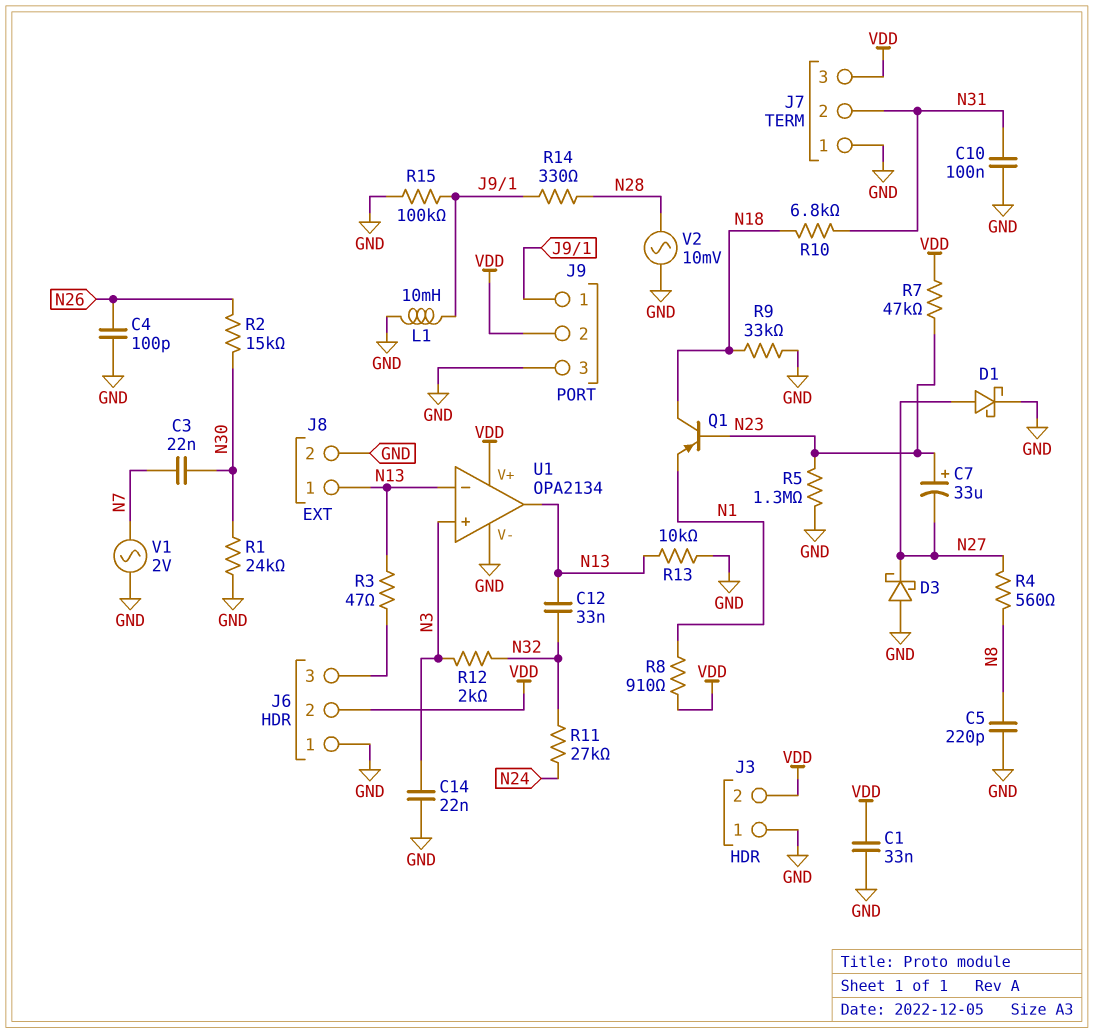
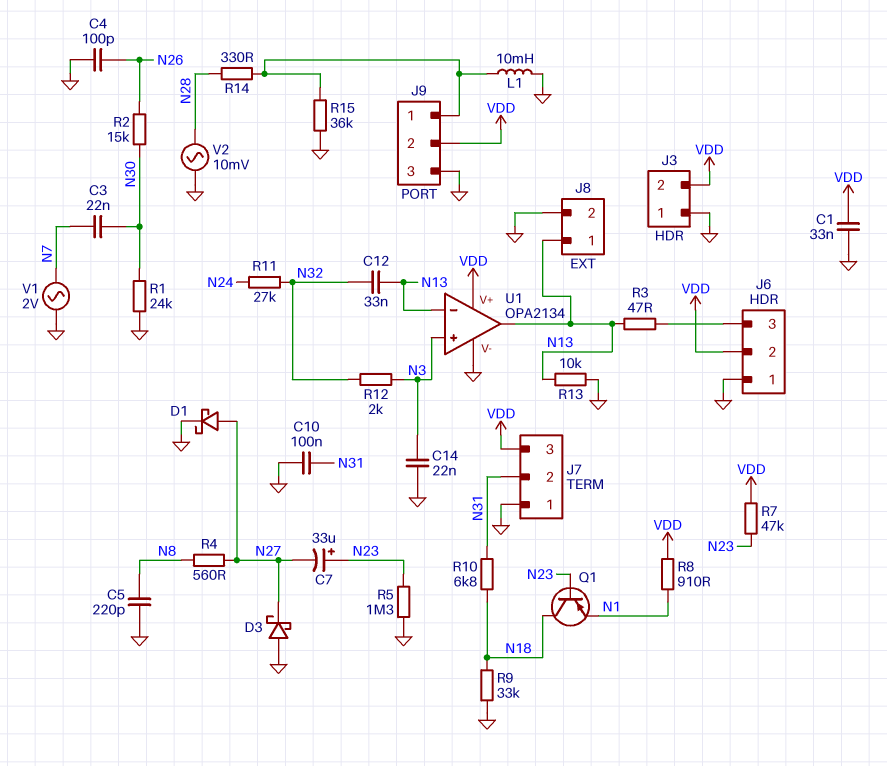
R15: 100k (GND, J9/1) -> 36k (GND, J9/1)

